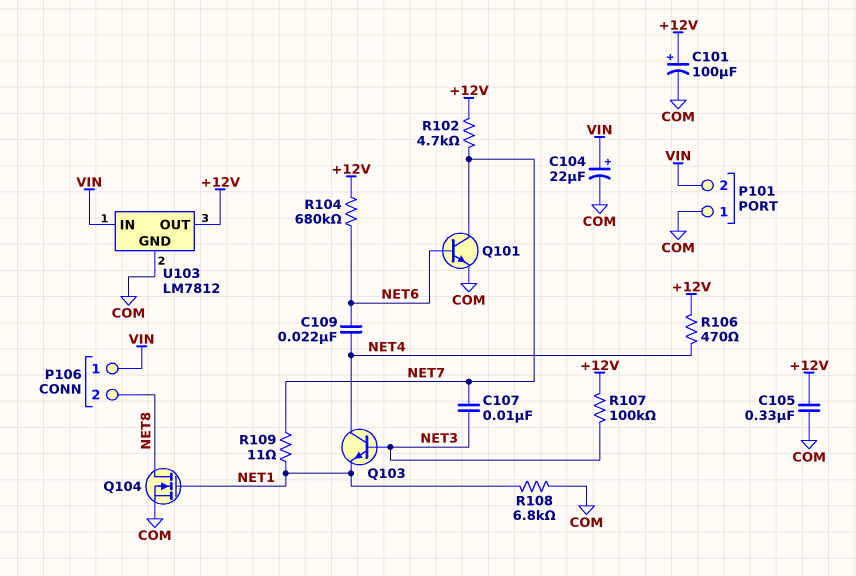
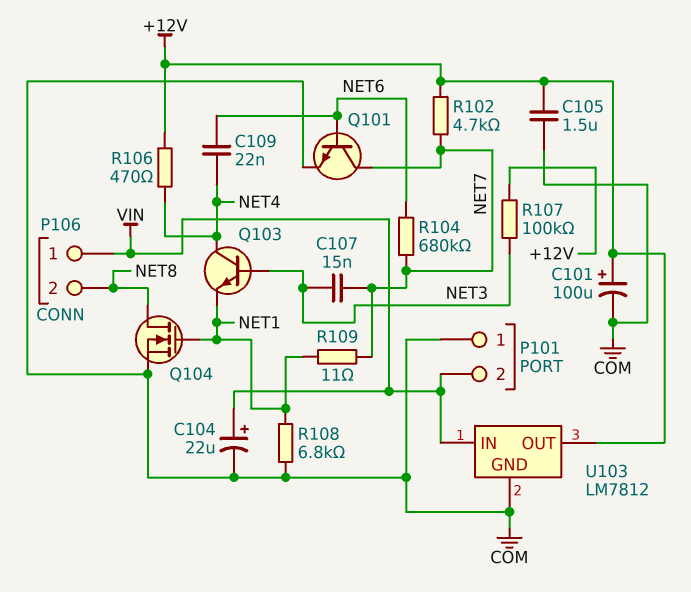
C105: 330nF (+12V, COM) -> 1.5uF (+12V, COM)
C107: 10nF (NET3, NET7) -> 15nF (NET3, NET7)
R104: 680k (+12V, NET6) -> 680k (NET6, NET7)

